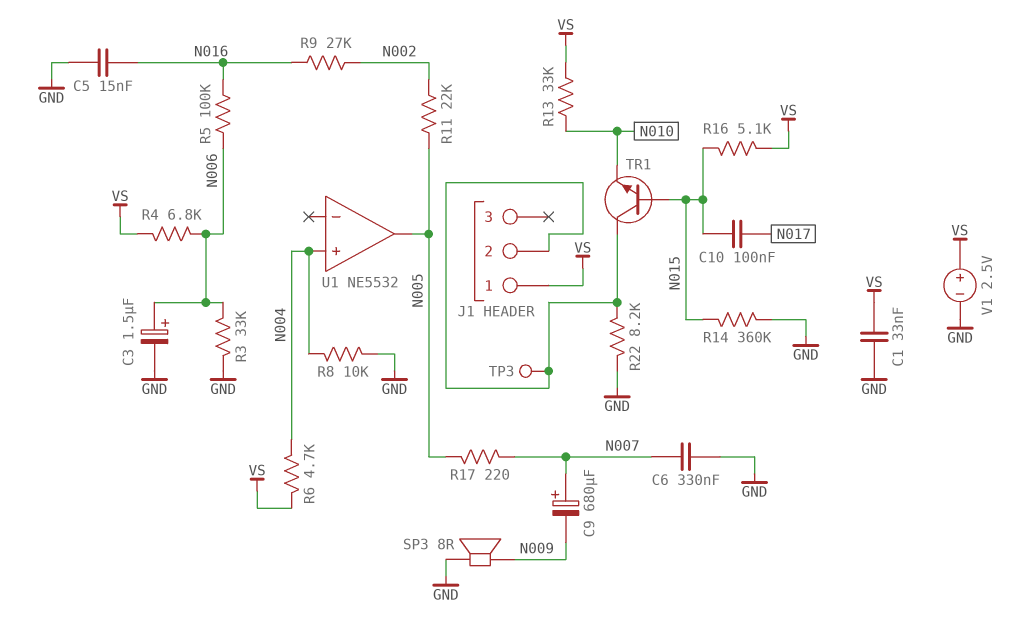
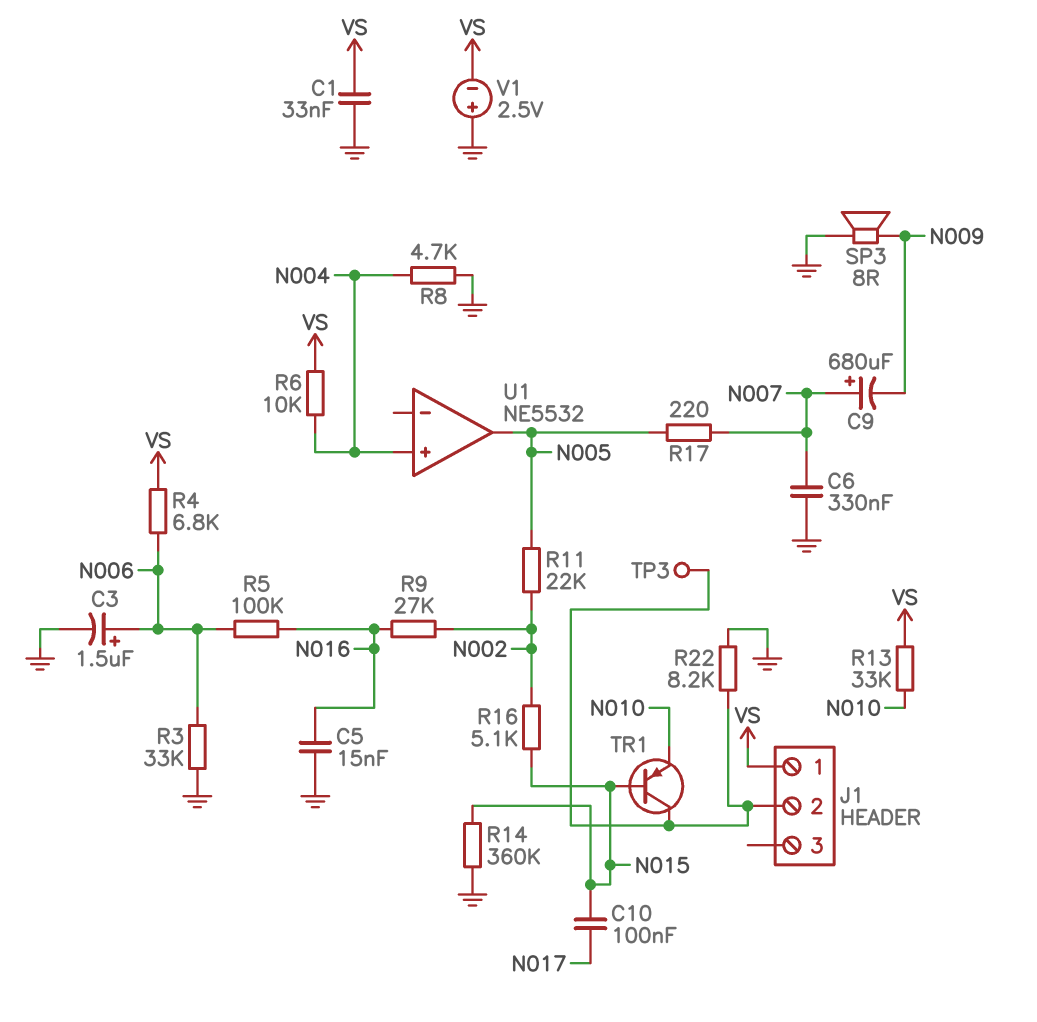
R6: 4.7k (N004, VS) -> 10k (N004, VS)
R8: 10k (GND, N004) -> 4.7k (GND, N004)
R16: 5.1k (N015, VS) -> 5.1k (N002, N015)
TR1: NPN (B N015, C J1/2, E N010) -> PNP (B N015, C J1/2, E N010)
V1: 2.5V (plus VS, minus GND) -> 2.5V (plus GND, minus VS)

